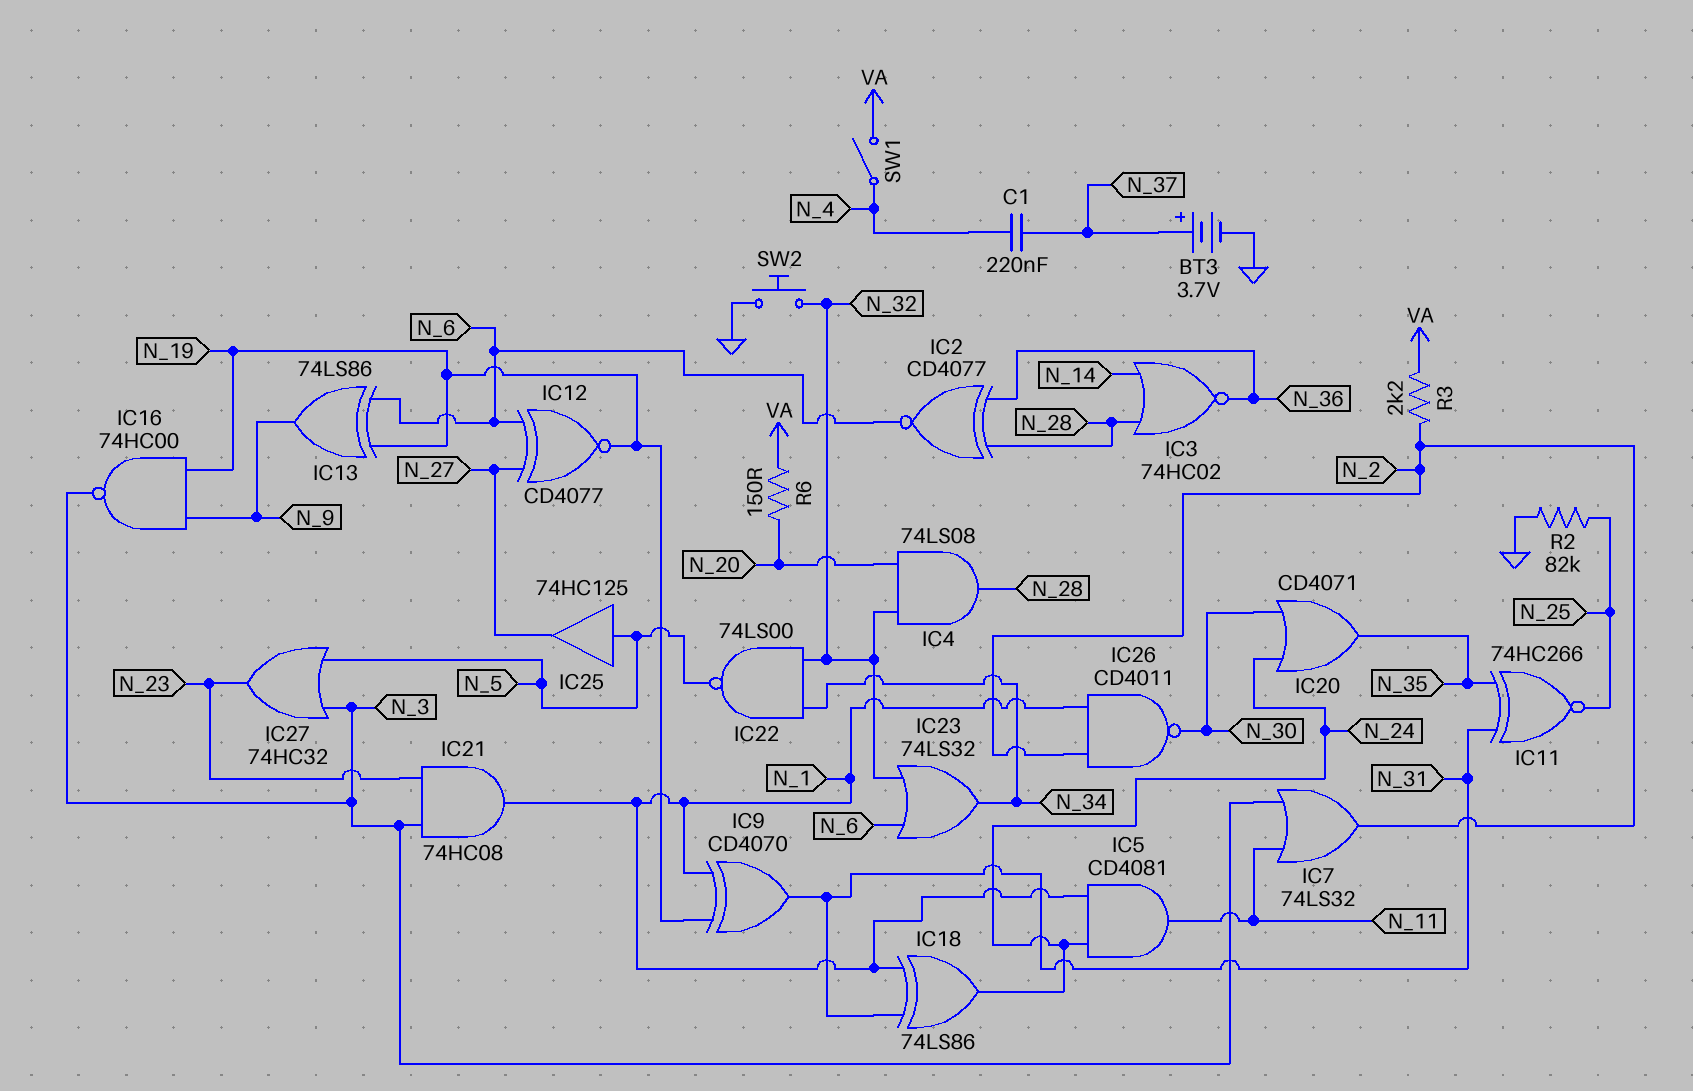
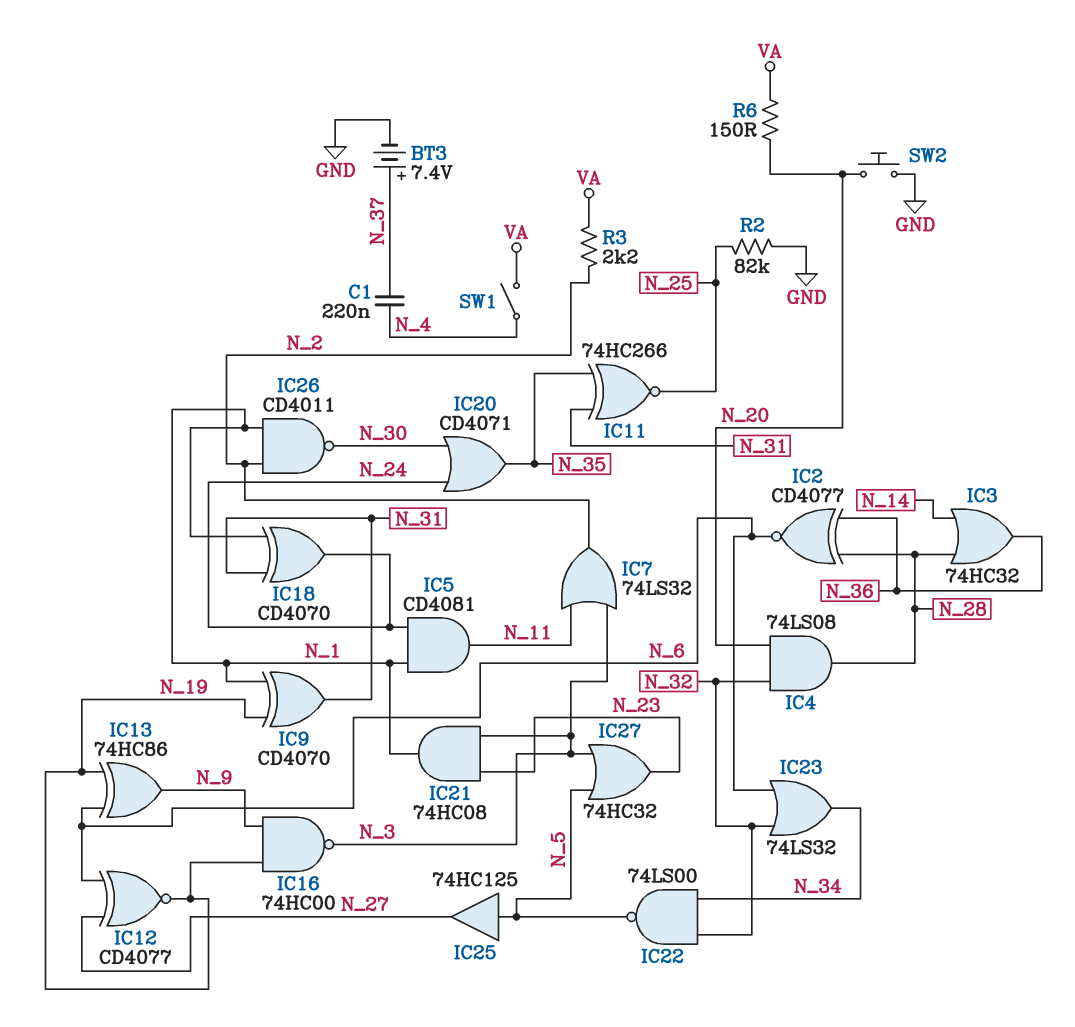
BT3: 3.7V (plus N_37, minus GND) -> 7.4V (plus N_37, minus GND)
IC3: NOR 74HC02 (in N_14, in N_28, out N_36) -> OR 74HC32 (in N_14, in N_28, out N_36)
IC13: XOR 74LS86 (in N_6, in N_19, out N_9) -> XOR 74HC86 (in N_6, in N_19, out N_9)
IC18: XOR 74LS86 (in N_1, in N_31, out N_24) -> XOR CD4070 (in N_1, in N_31, out N_24)
SW2: button (GND, N_32) -> button (GND, N_20)

